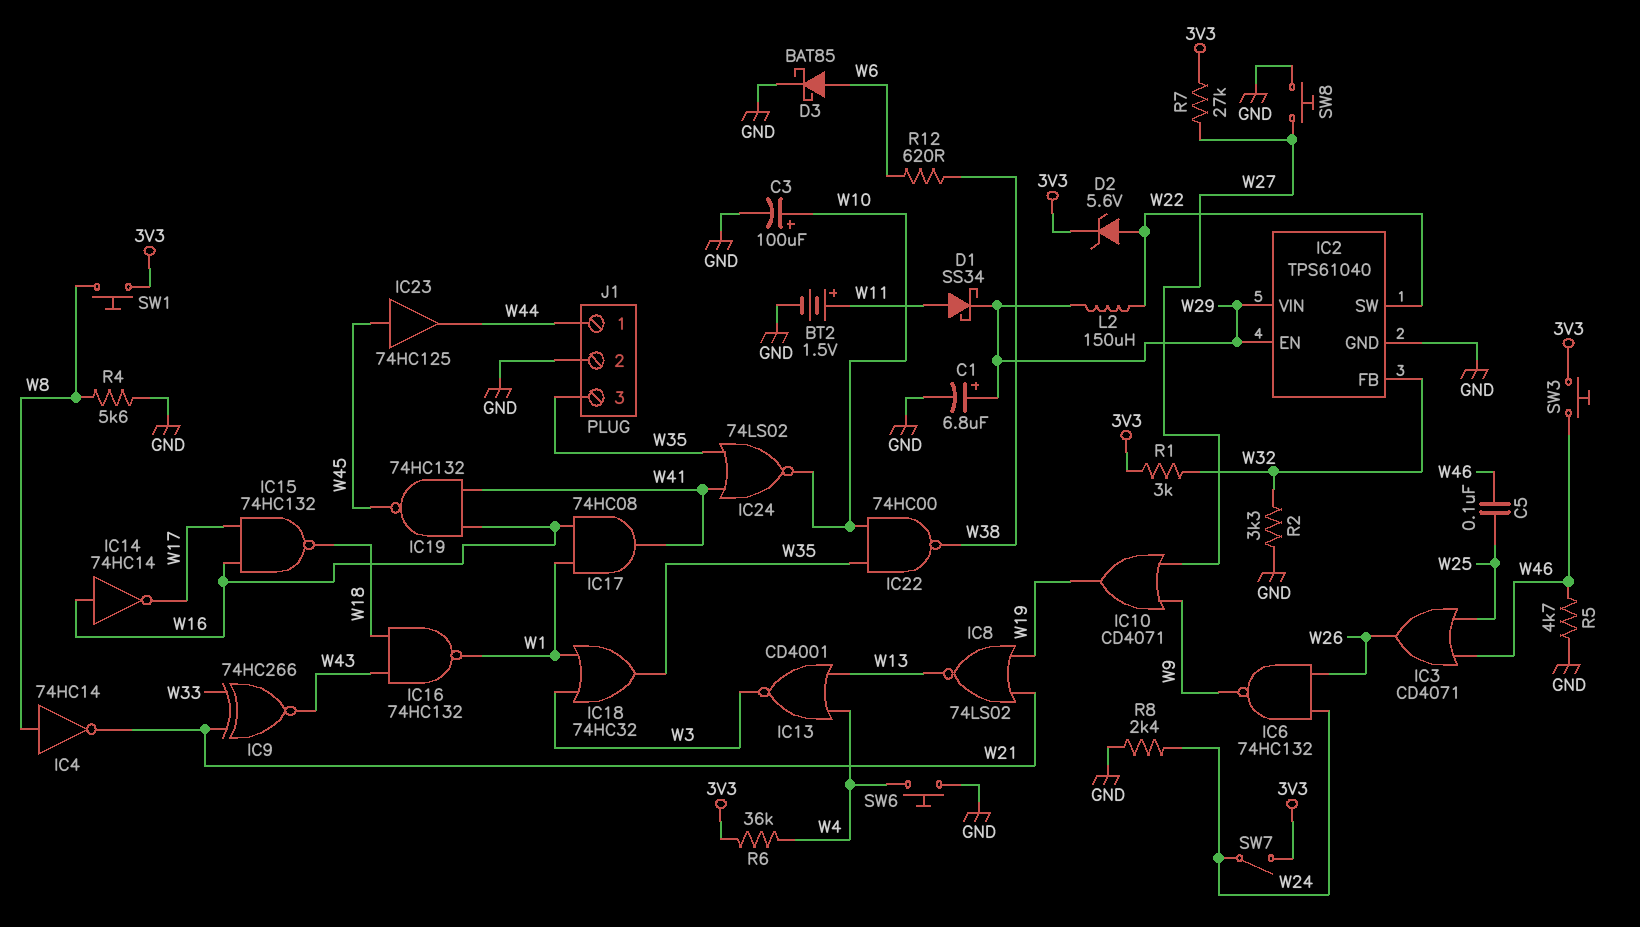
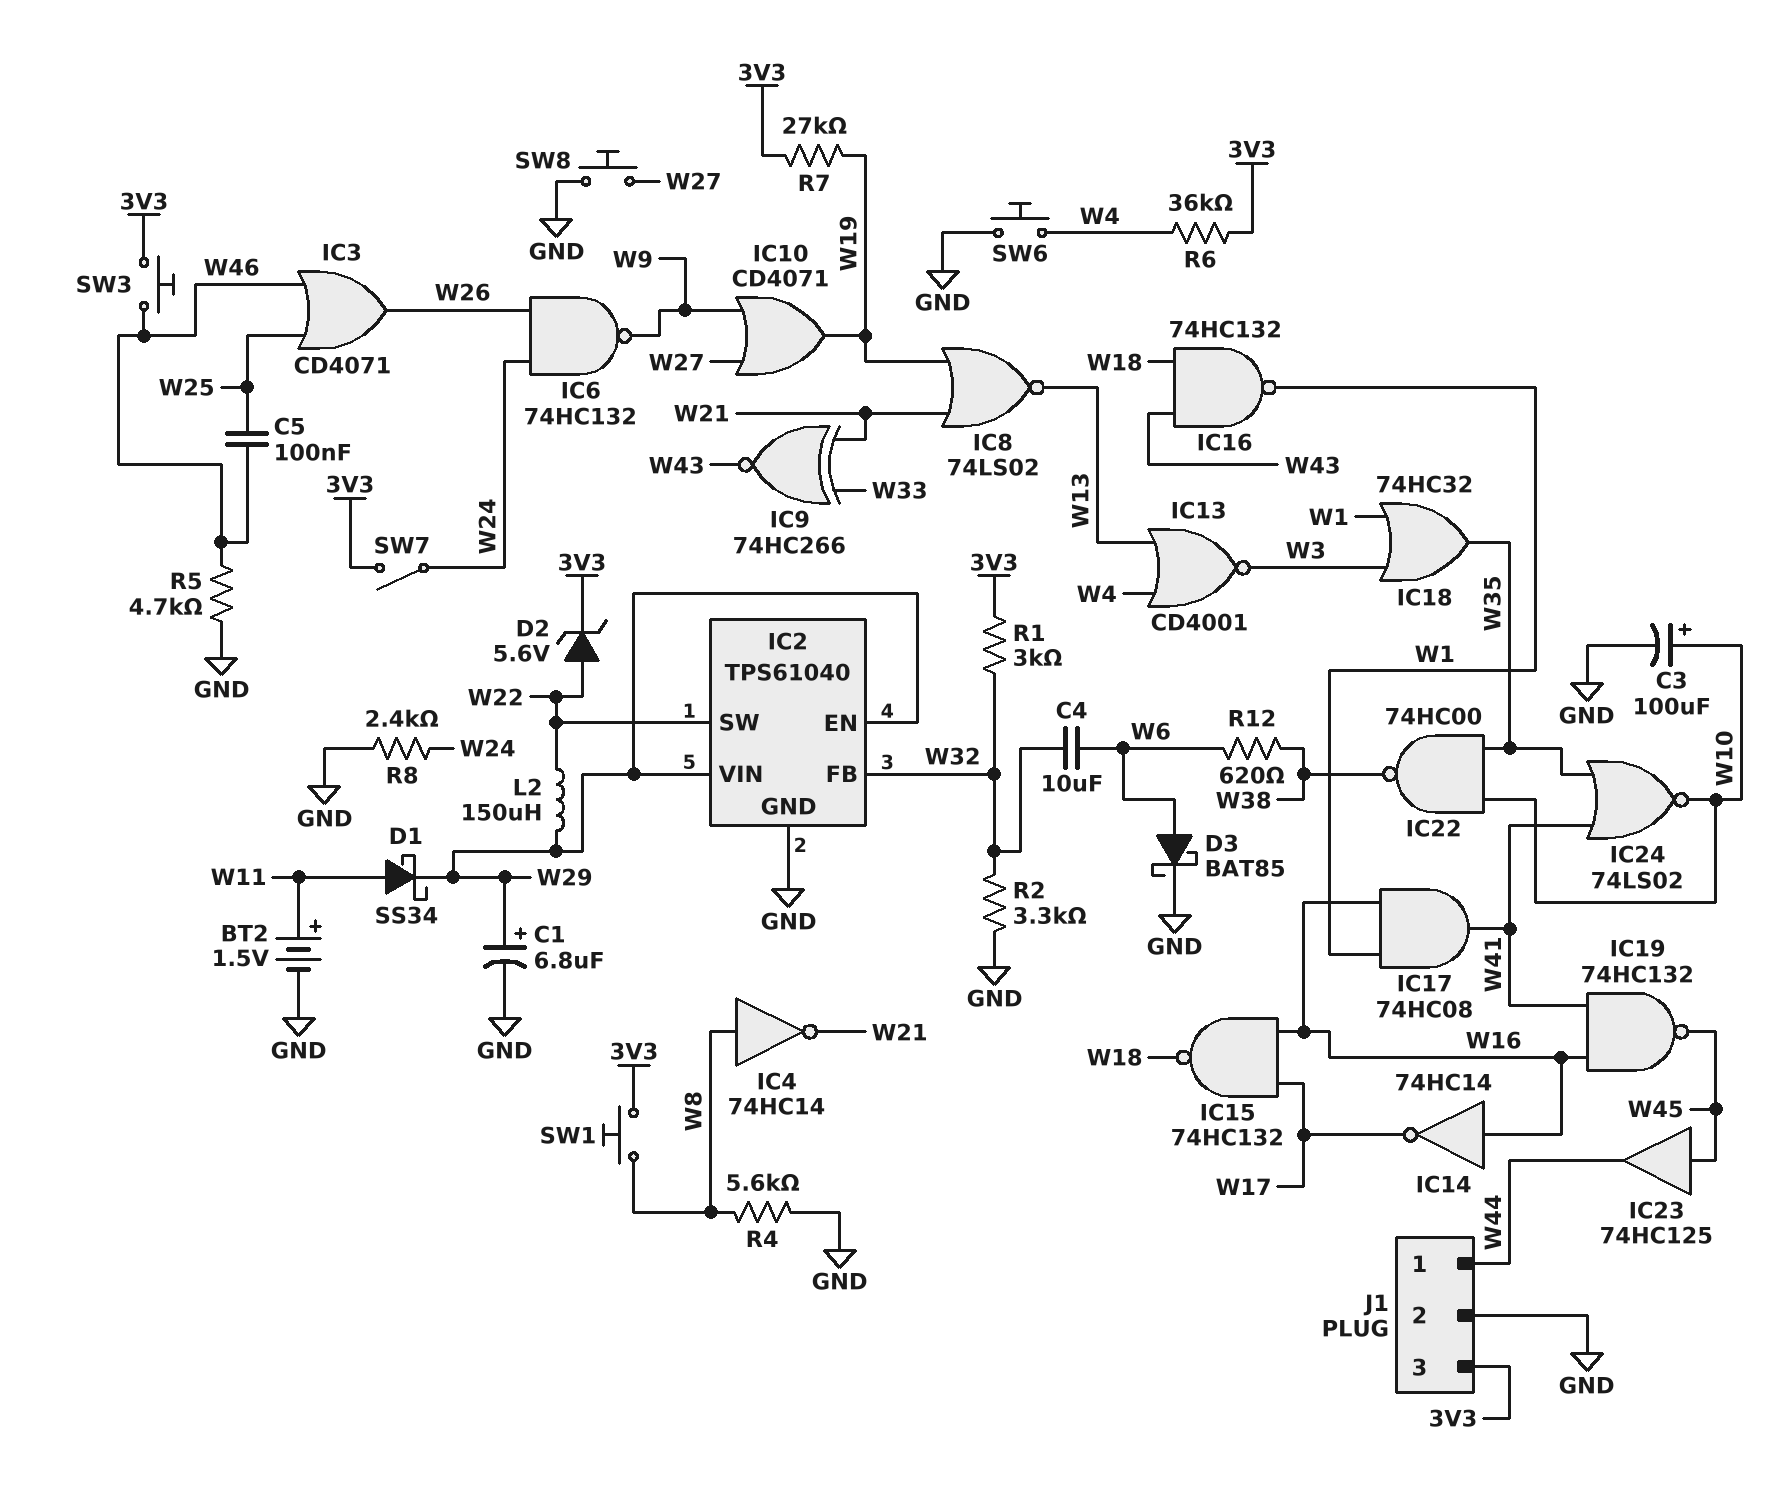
C4: none -> 10uF (W6, W32)
J1 pin 3: W35 -> 3V3
R7: 27k (3V3, W27) -> 27k (3V3, W19)

